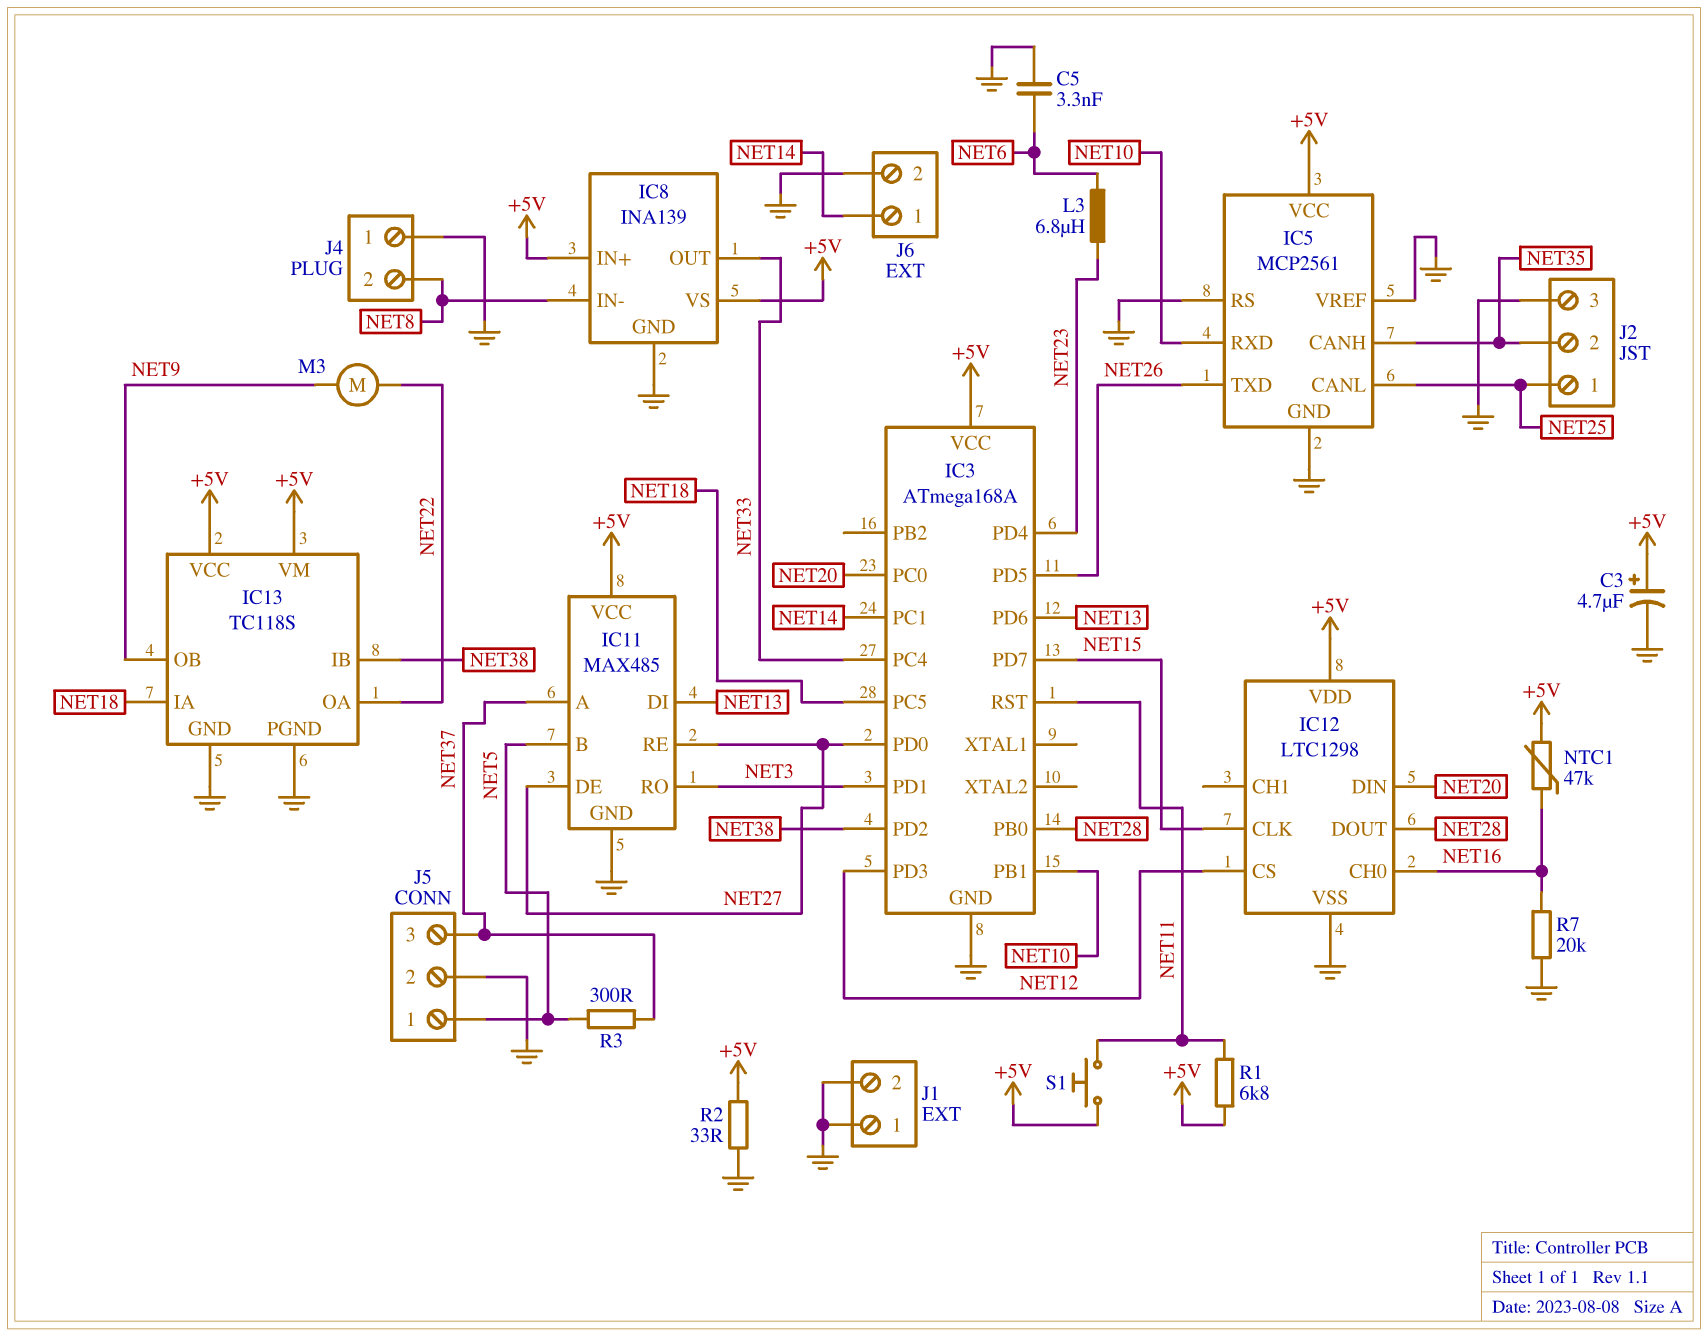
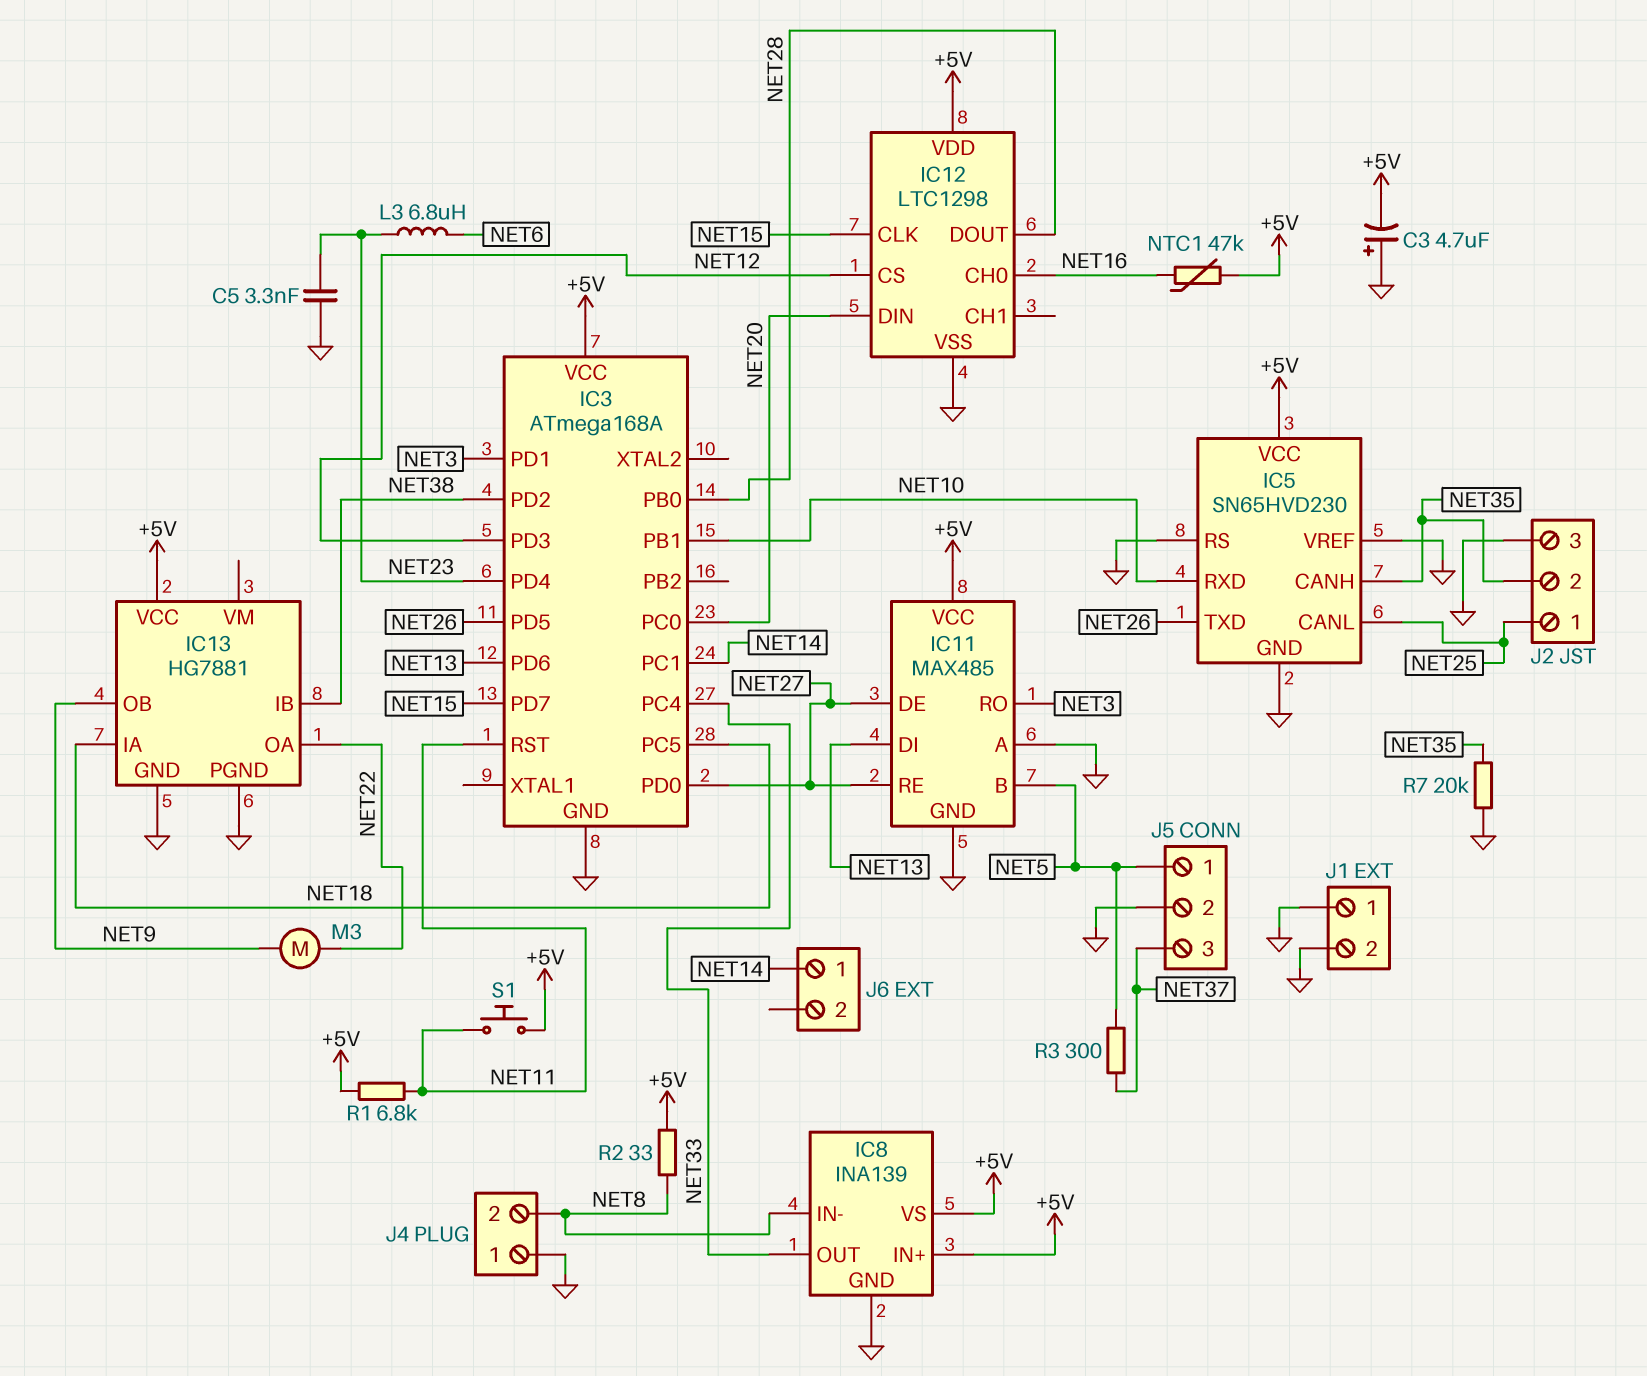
C3: 4.7uF (plus +5V, minus GND) -> 4.7uF (plus GND, minus +5V)
C5: 3.3nF (GND, NET6) -> 3.3nF (GND, NET23)
IC5: MCP2561 -> SN65HVD230
IC11 pin A: NET37 -> GND
IC13: TC118S -> HG7881
IC13 pin VM: +5V -> none
J6 pin 2: GND -> none
R2: 33 (+5V, GND) -> 33 (+5V, NET8)
R7: 20k (GND, NET16) -> 20k (GND, NET35)

